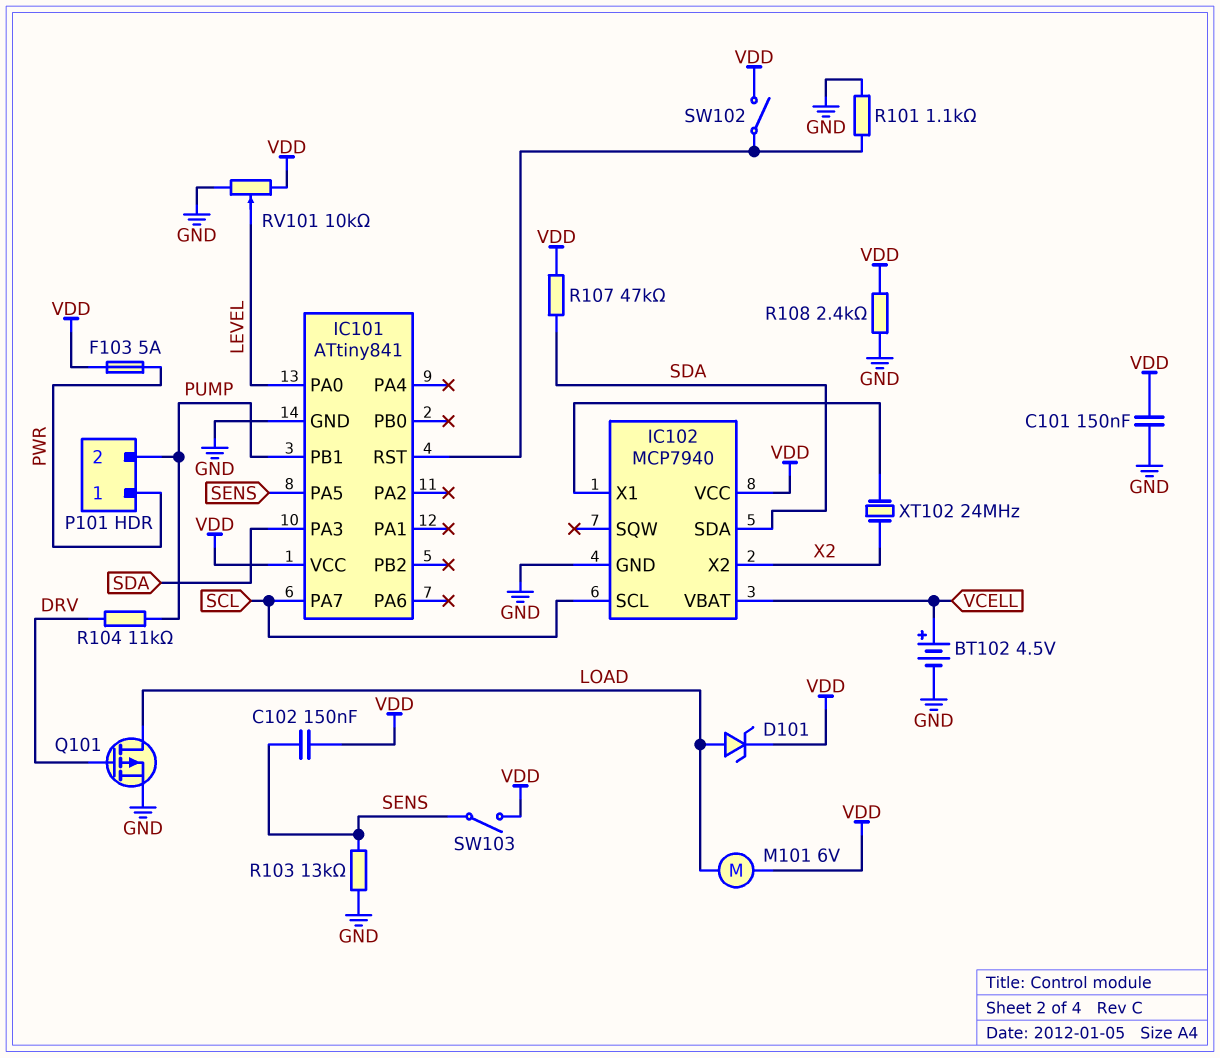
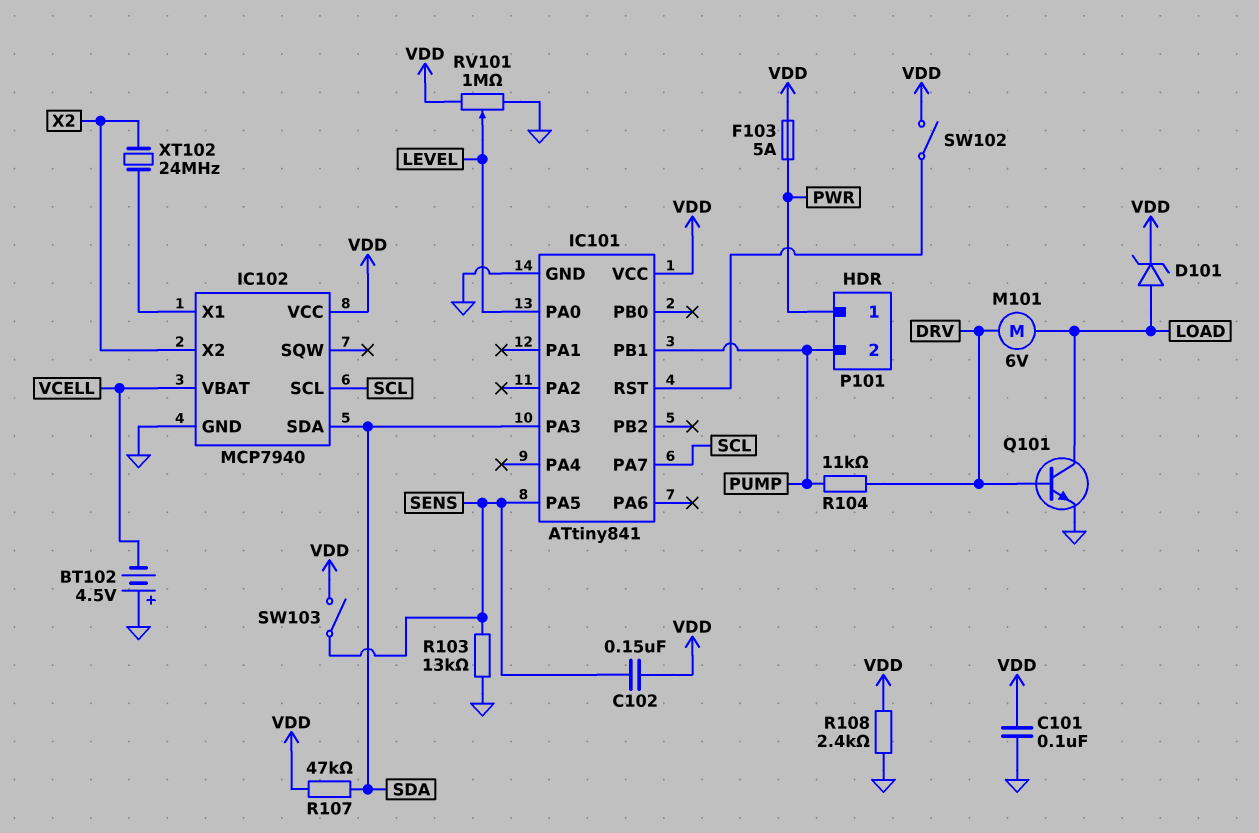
BT102: 4.5V (plus VCELL, minus GND) -> 4.5V (plus GND, minus VCELL)
C101: 150nF (GND, VDD) -> 100nF (GND, VDD)
M101: motor 6V (LOAD, VDD) -> motor 6V (DRV, LOAD)
Q101: PMOS (G DRV, D LOAD, S GND) -> NPN (B DRV, C LOAD, E GND)
R101: 1.1k (GND, IC101/RST) -> none
RV101: 10k (GND, VDD, wiper LEVEL) -> 1M (GND, VDD, wiper LEVEL)

